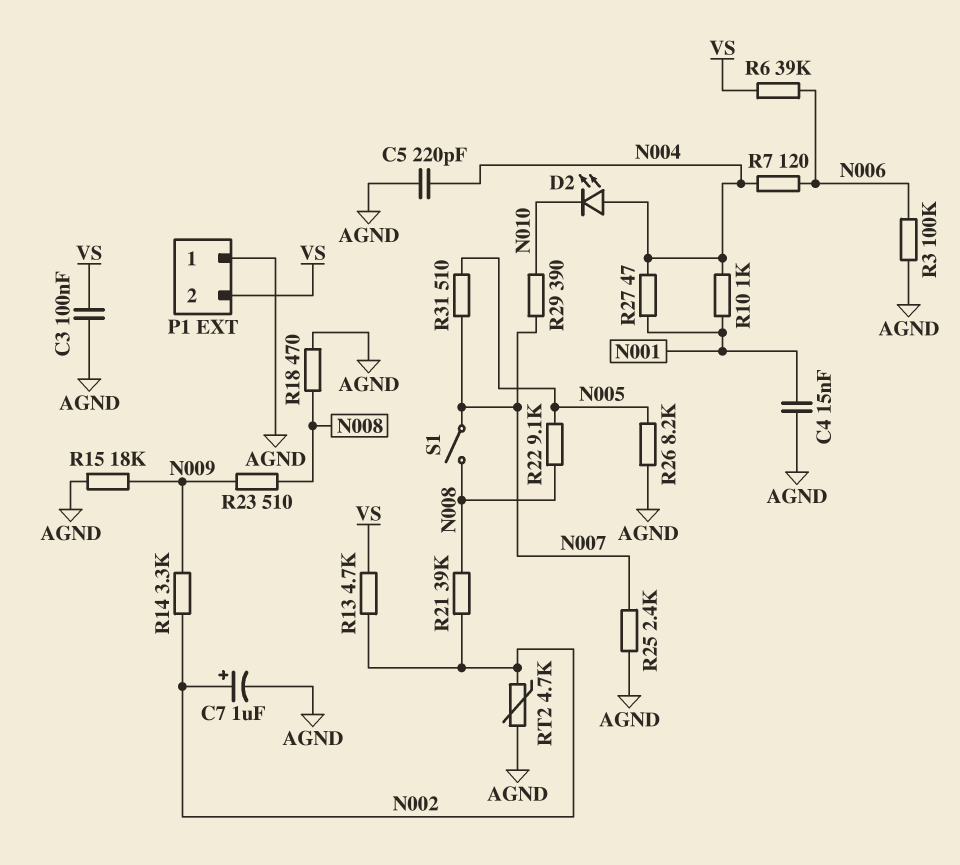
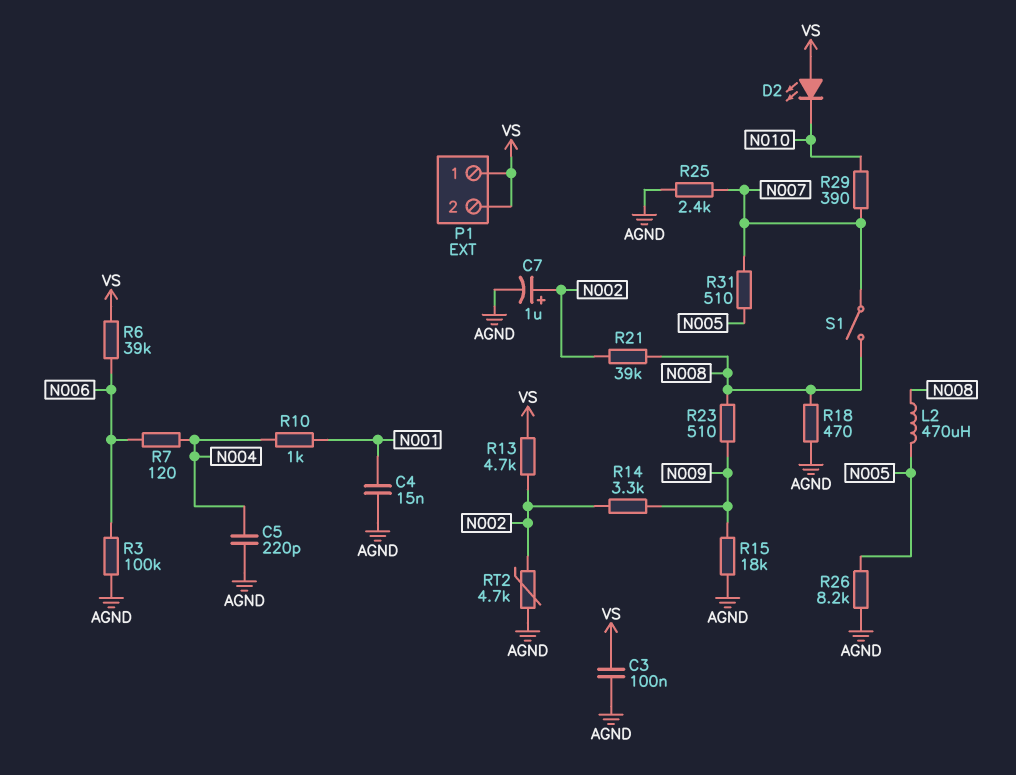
D2: LED (A N004, K N010) -> LED (A VS, K N010)
L2: none -> 470uH (N005, N008)
P1 pin 1: AGND -> VS
R22: 9.1k (N005, N008) -> none
R27: 47 (N001, N004) -> none

